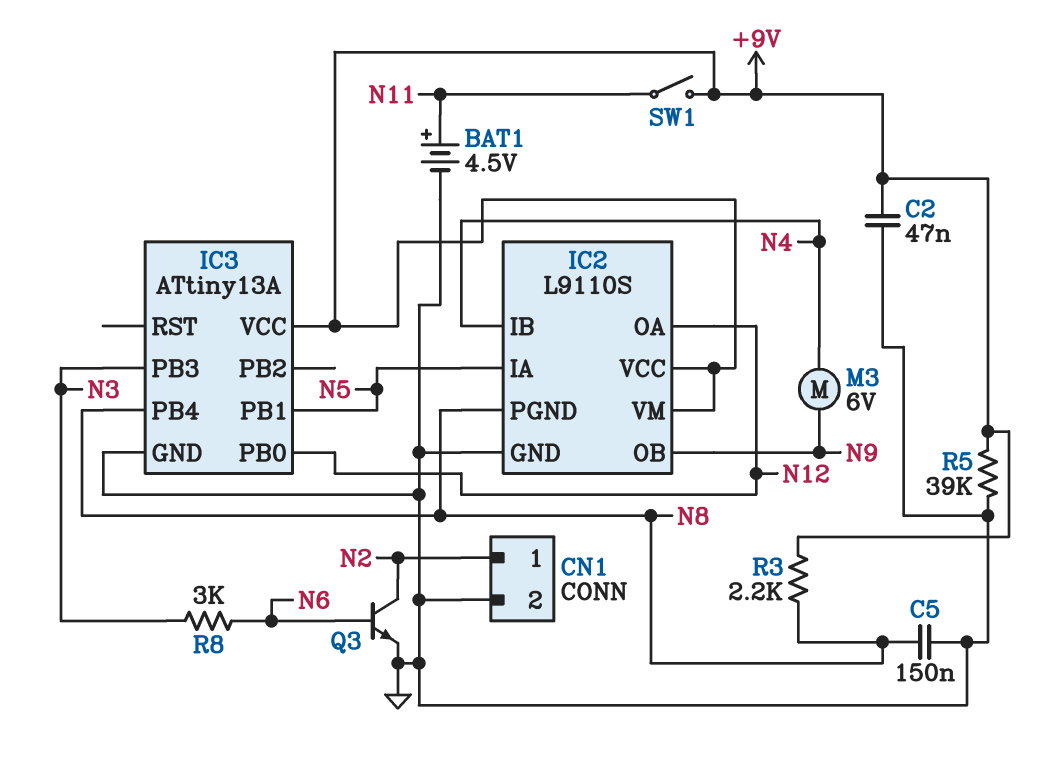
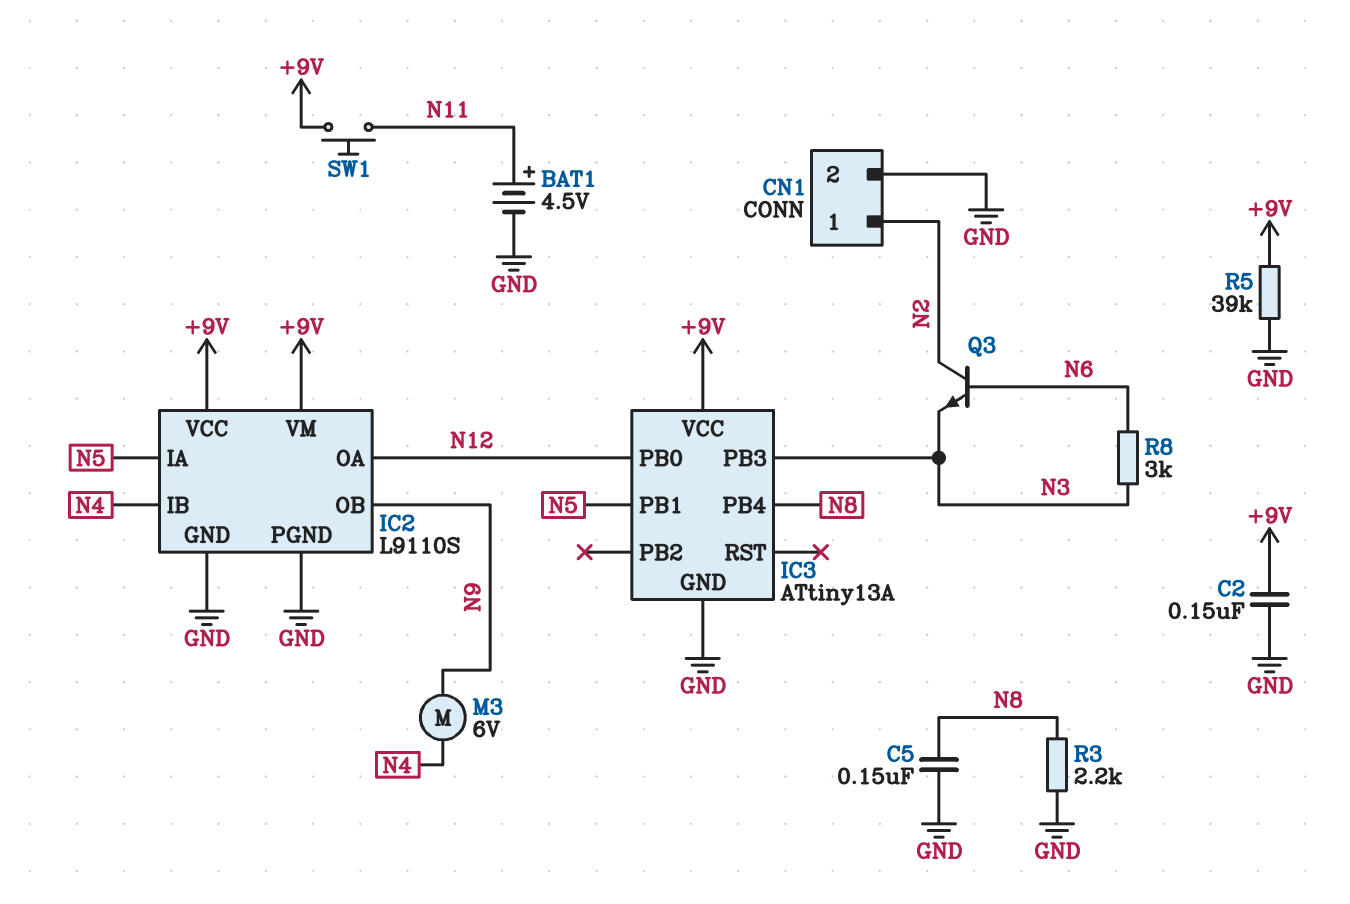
C2: 47nF (+9V, GND) -> 150nF (+9V, GND)
IC2 pin PGND: N8 -> GND
Q3: NPN (B N6, C N2, E GND) -> NPN (B N6, C N2, E N3)
R3: 2.2k (+9V, N8) -> 2.2k (GND, N8)
SW1: switch (+9V, N11) -> button (+9V, N11)

